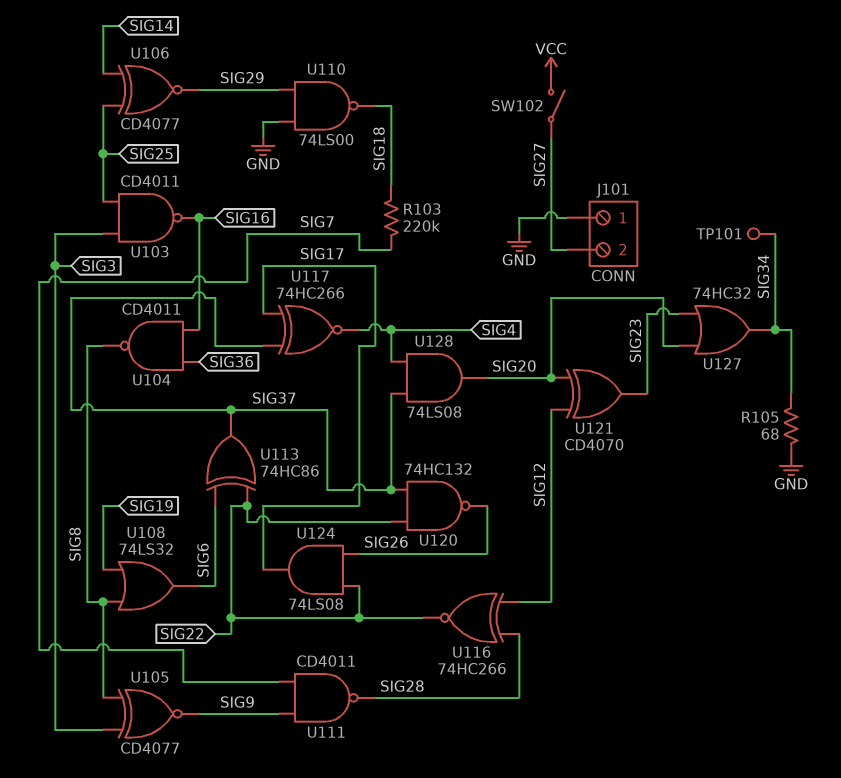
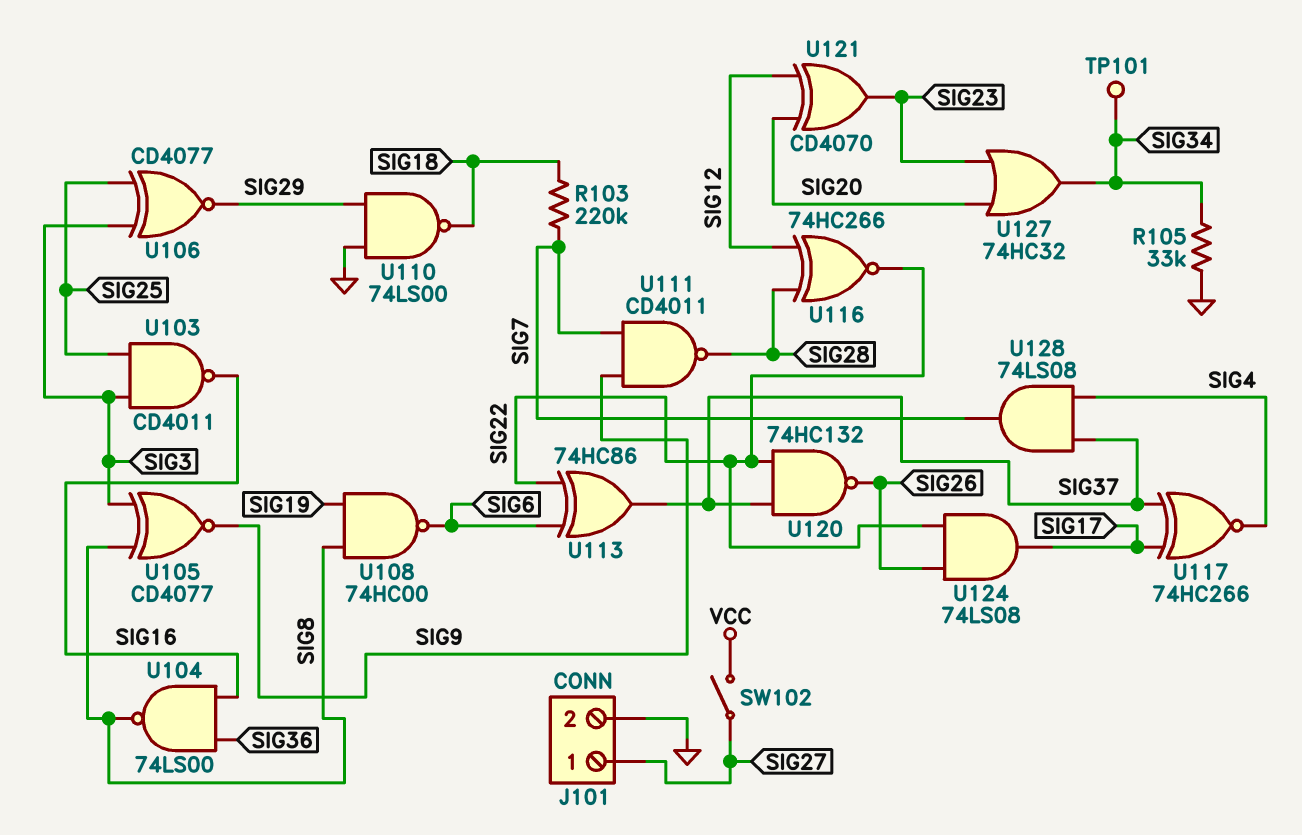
J101 pin 1: GND -> SIG27
J101 pin 2: SIG27 -> GND
R105: 68 (GND, SIG34) -> 33k (GND, SIG34)
U104: NAND CD4011 (in SIG16, in SIG36, out SIG8) -> NAND 74LS00 (in SIG16, in SIG36, out SIG8)
U106: XNOR CD4077 (in SIG14, in SIG25, out SIG29) -> XNOR CD4077 (in SIG3, in SIG25, out SIG29)
U108: OR 74LS32 (in SIG8, in SIG19, out SIG6) -> NAND 74HC00 (in SIG8, in SIG19, out SIG6)
U128: AND 74LS08 (in SIG4, in SIG37, out SIG20) -> AND 74LS08 (in SIG4, in SIG37, out SIG7)

